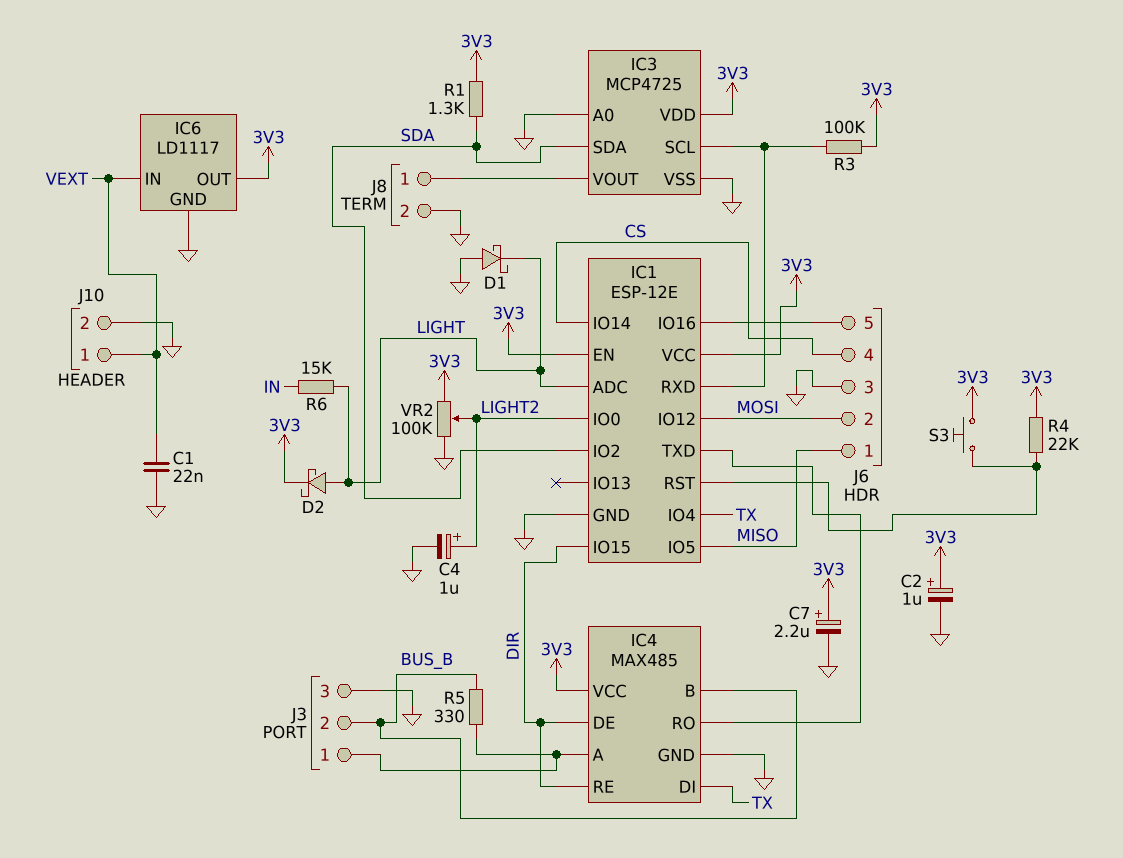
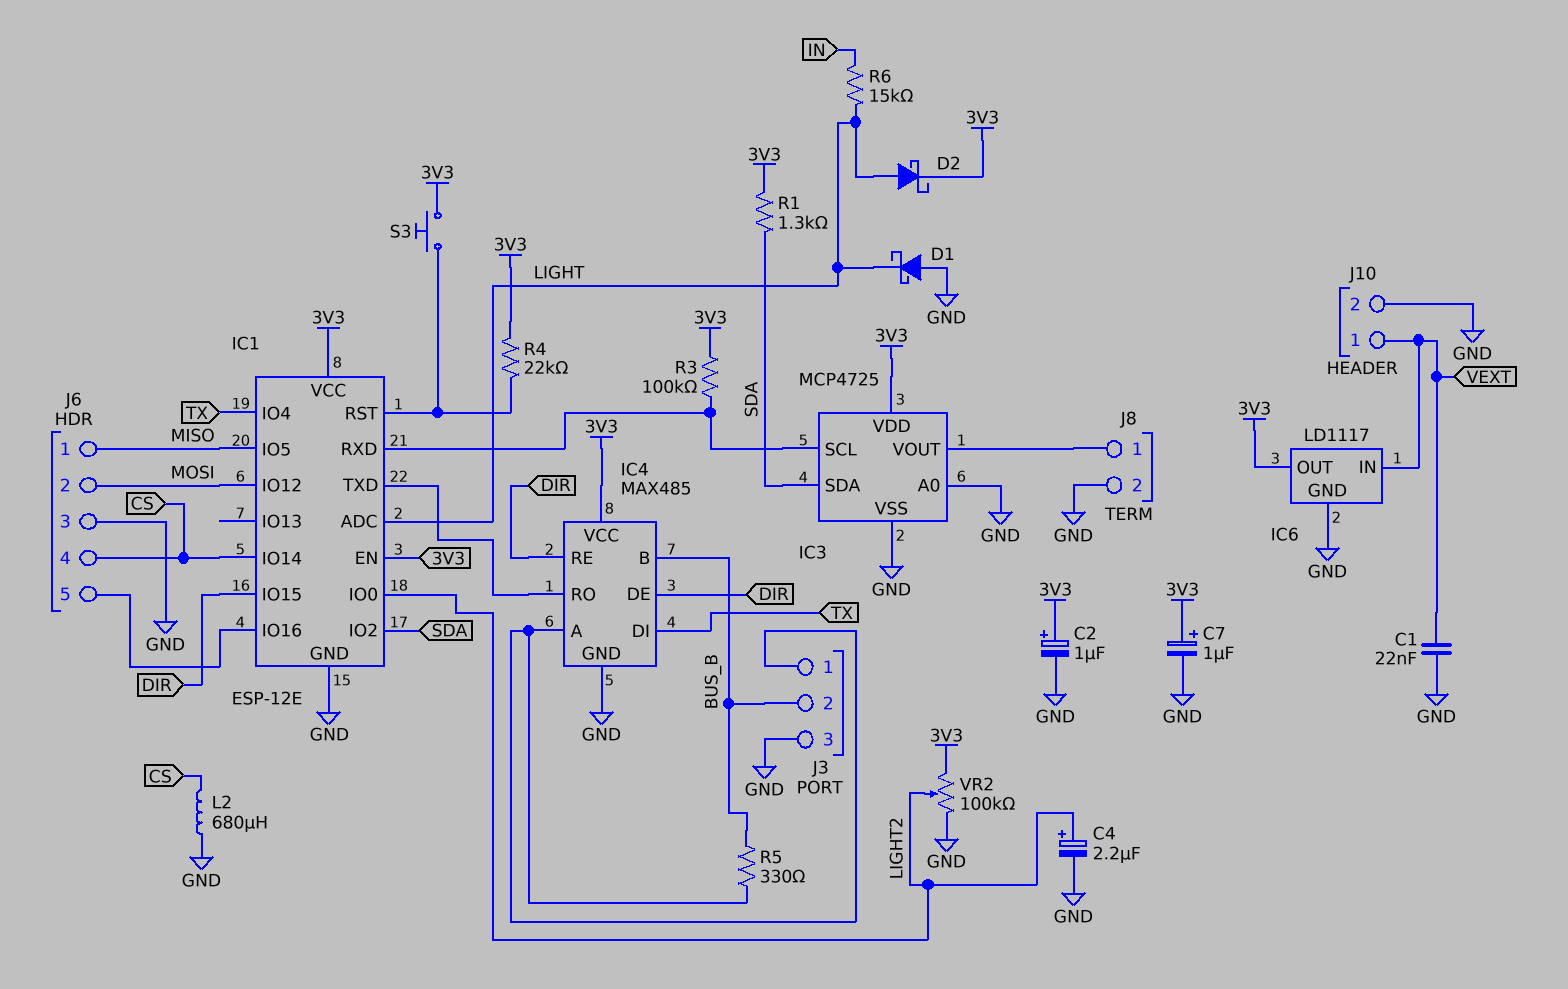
C4: 1uF (plus LIGHT2, minus GND) -> 2.2uF (plus LIGHT2, minus GND)
C7: 2.2uF (plus 3V3, minus GND) -> 1uF (plus 3V3, minus GND)
L2: none -> 680uH (CS, GND)

